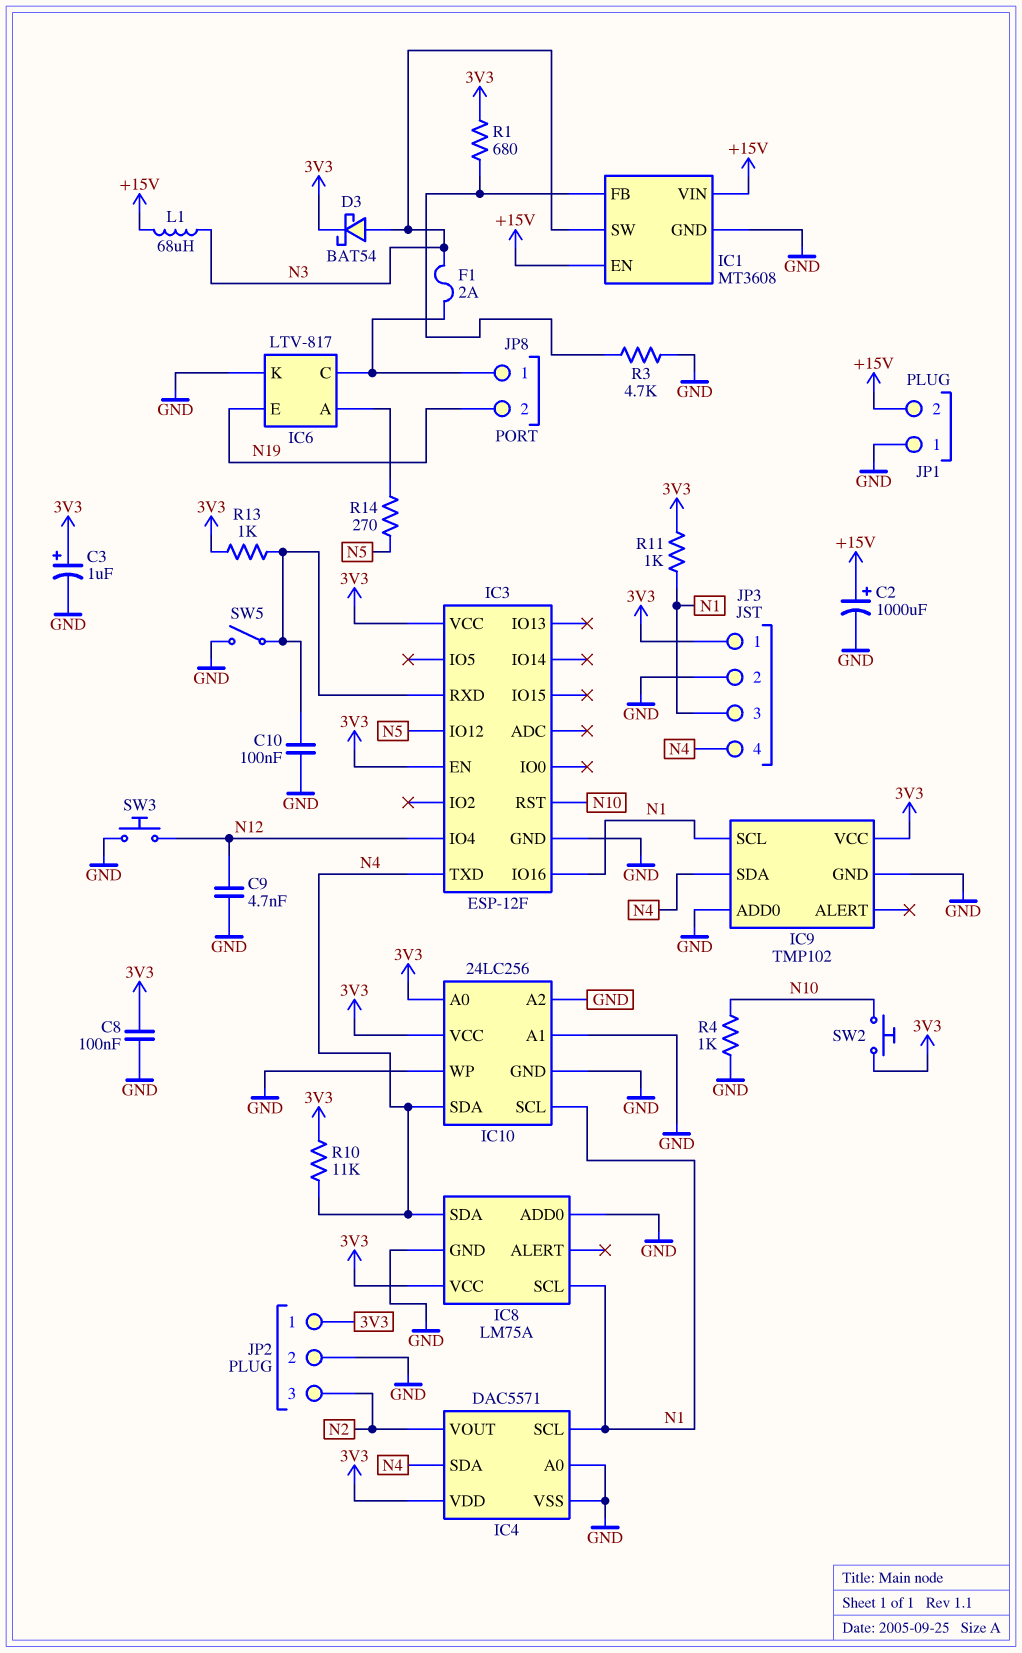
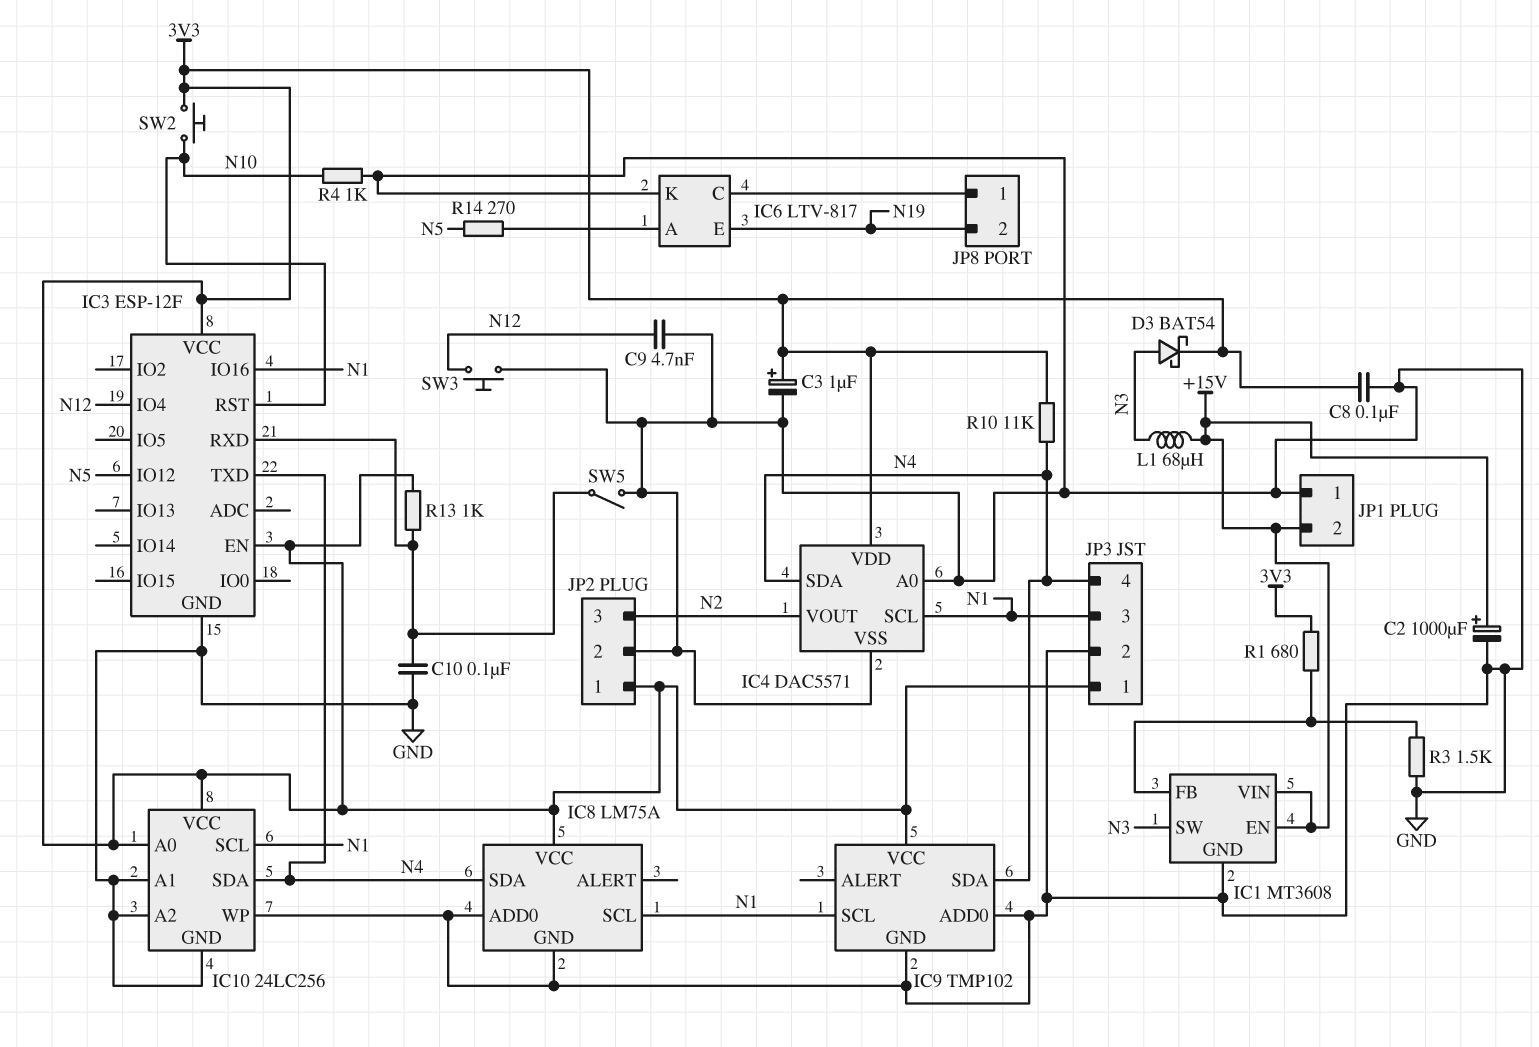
F1: 2A (IC6/C, N3) -> none
R3: 4.7k (GND, IC1/FB) -> 1.5k (GND, IC1/FB)
R11: 1k (3V3, N1) -> none

